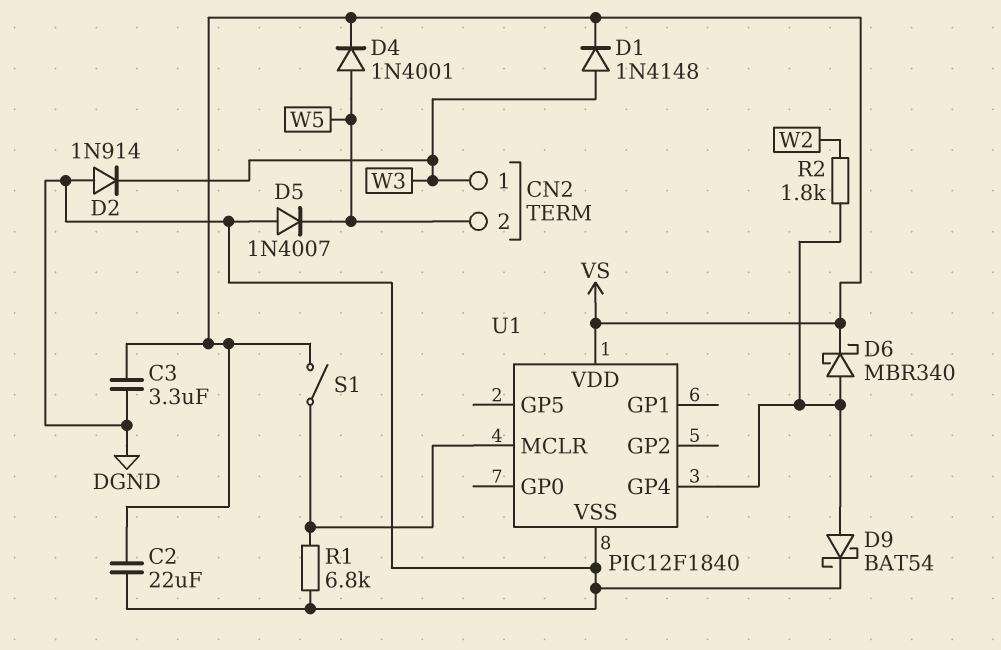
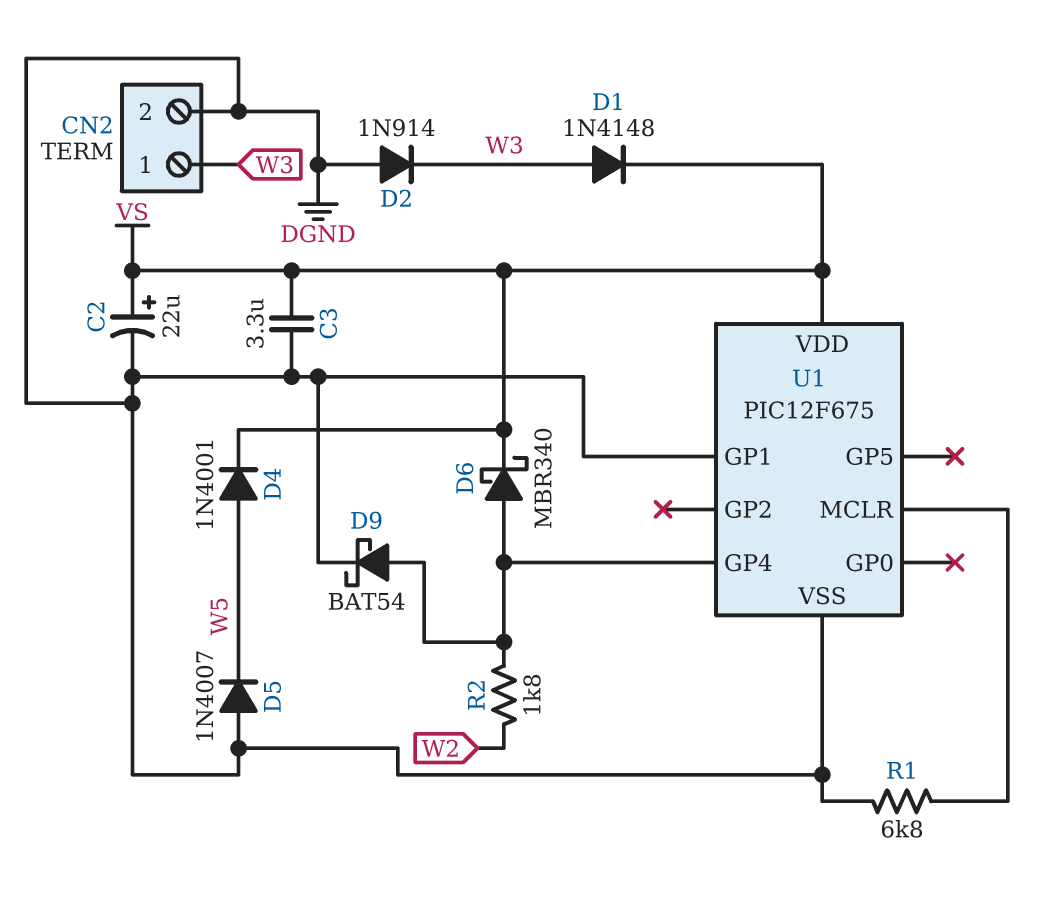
C2: 22uF (DGND, VS) -> 22uF (plus VS, minus DGND)
CN2 pin 2: W5 -> DGND
S1: switch (U1/MCLR, VS) -> none
U1: PIC12F1840 -> PIC12F675
U1 pin GP1: none -> DGND

